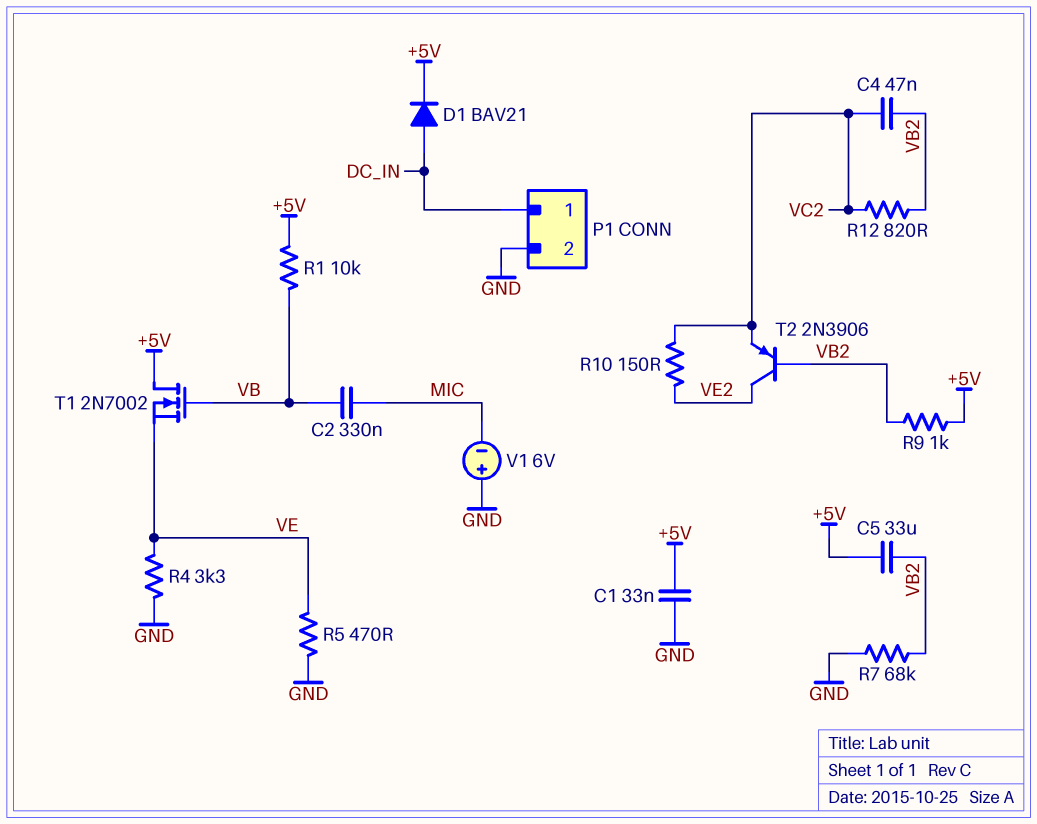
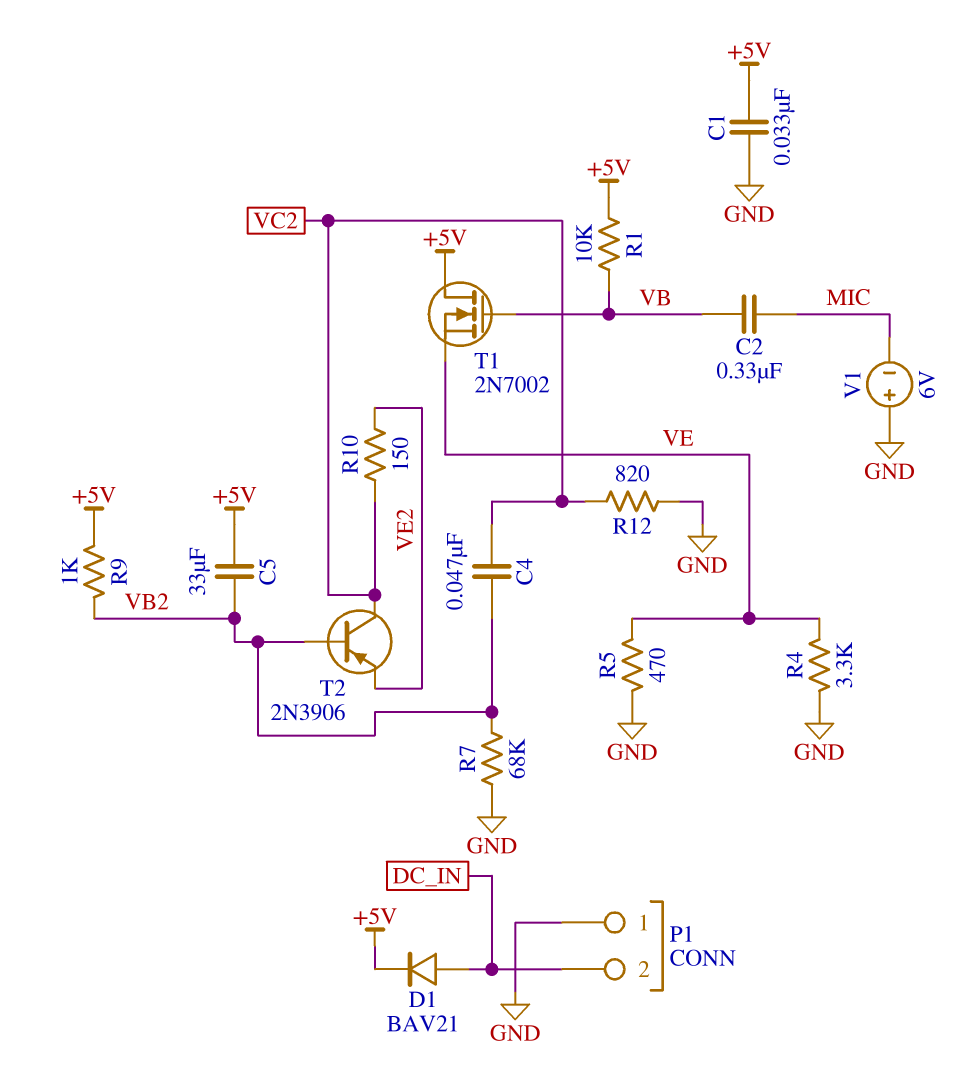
P1 pin 1: DC_IN -> GND
P1 pin 2: GND -> DC_IN
R12: 820 (VB2, VC2) -> 820 (GND, VC2)
T2: PNP 2N3906 (B VB2, C VE2, E VC2) -> PNP 2N3906 (B VB2, C VC2, E VE2)

